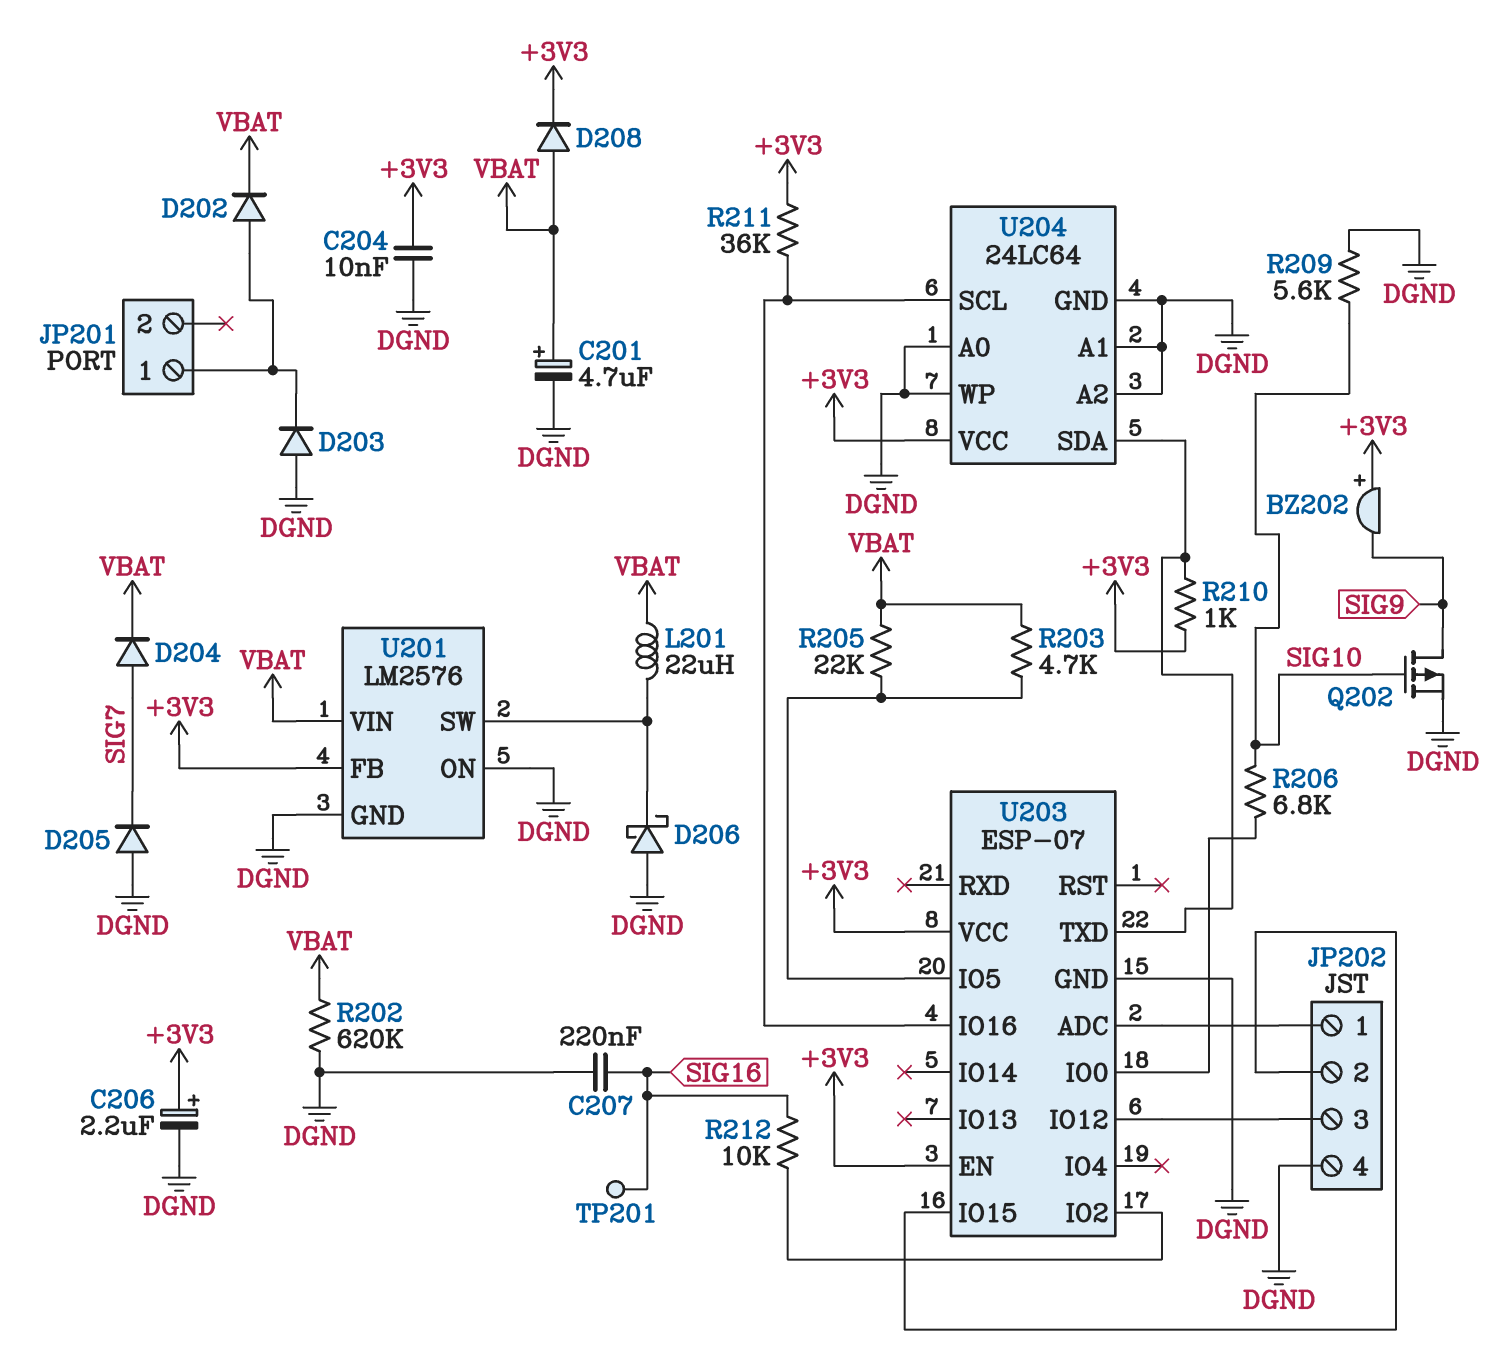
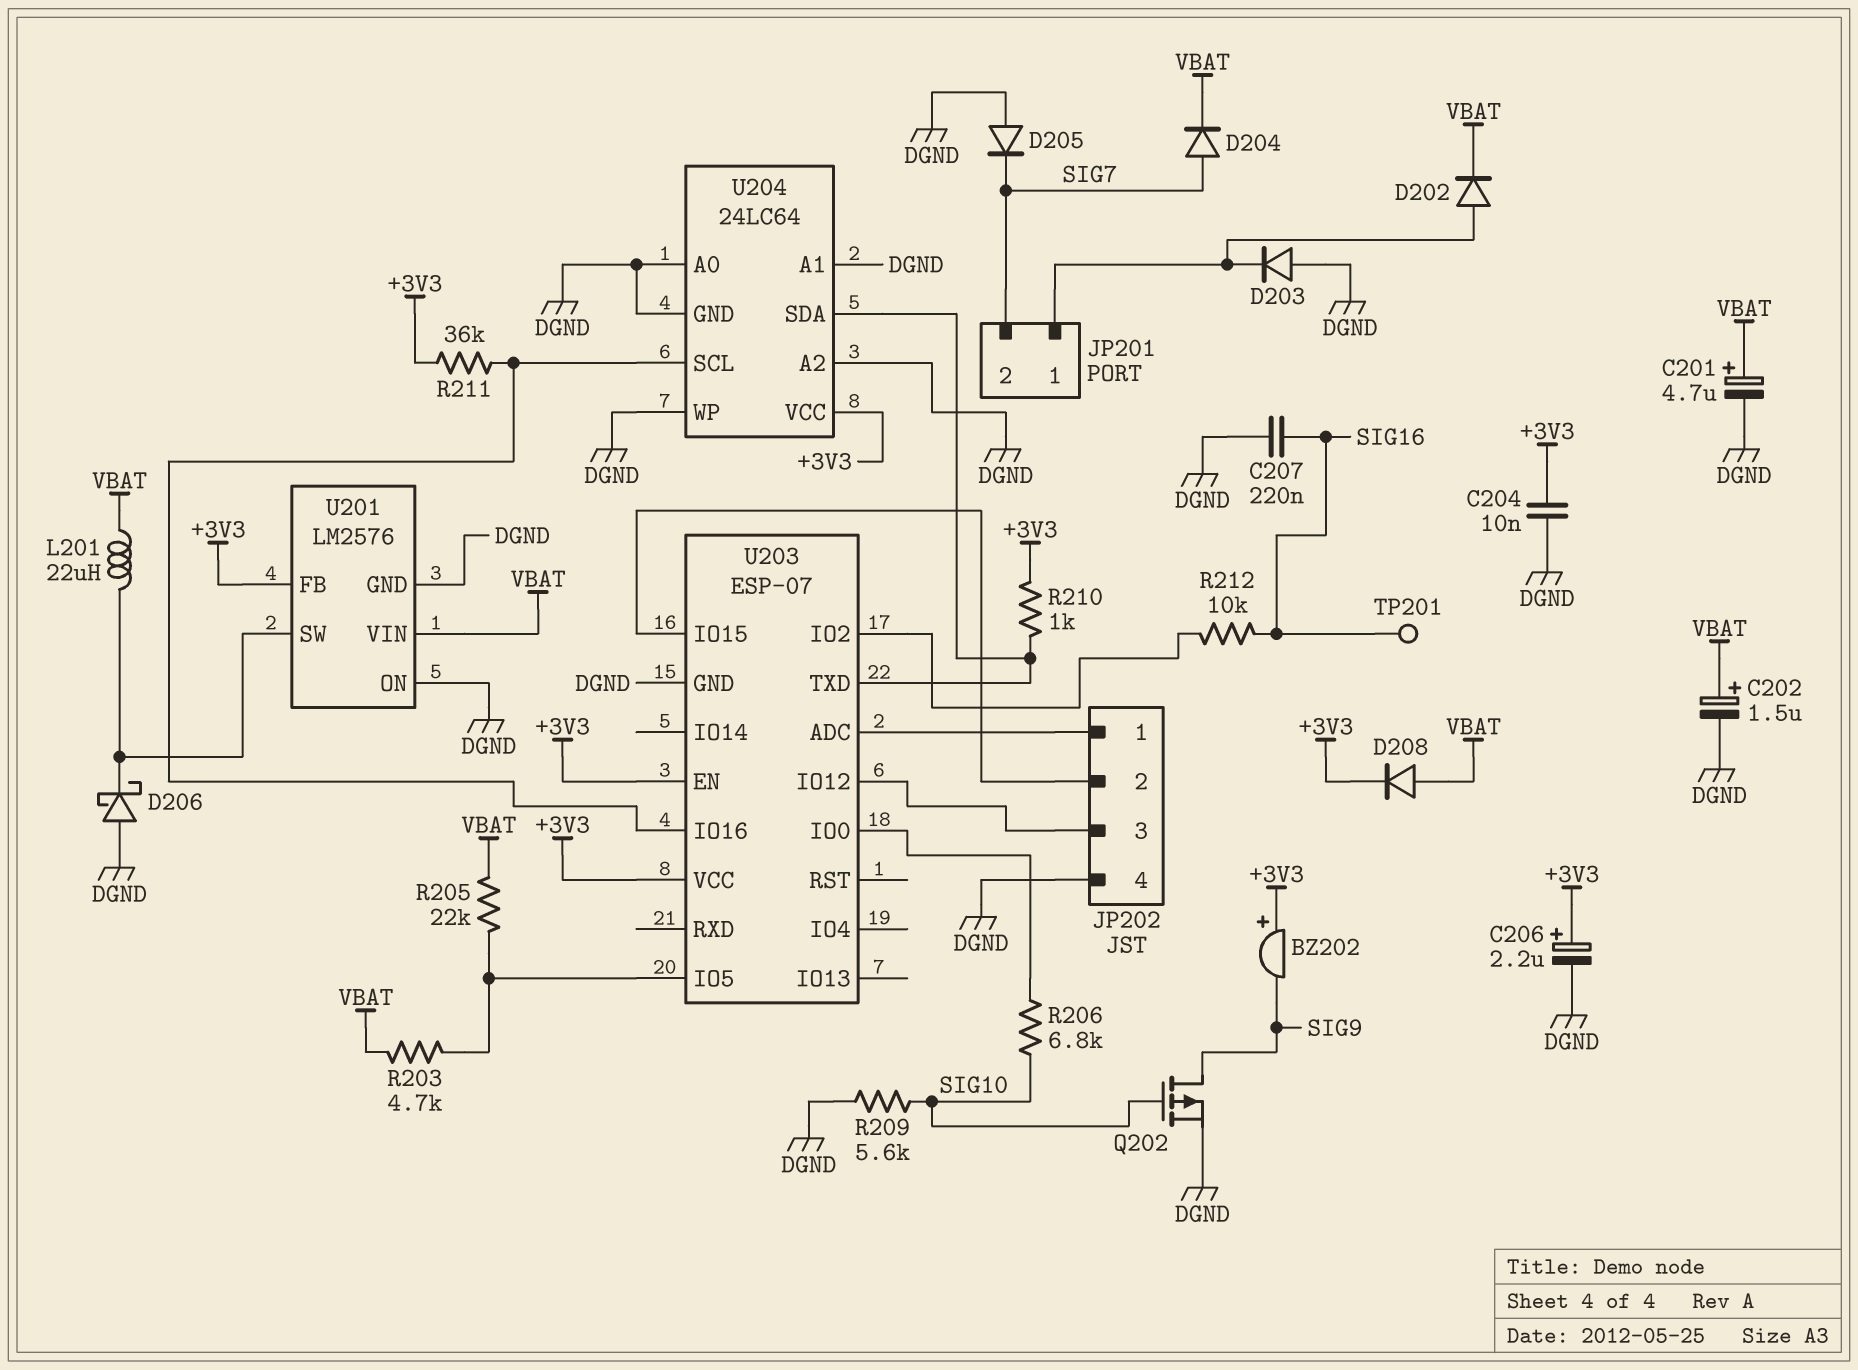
C202: none -> 1.5uF (plus VBAT, minus DGND)
JP201 pin 2: none -> SIG7
R202: 620k (DGND, VBAT) -> none

